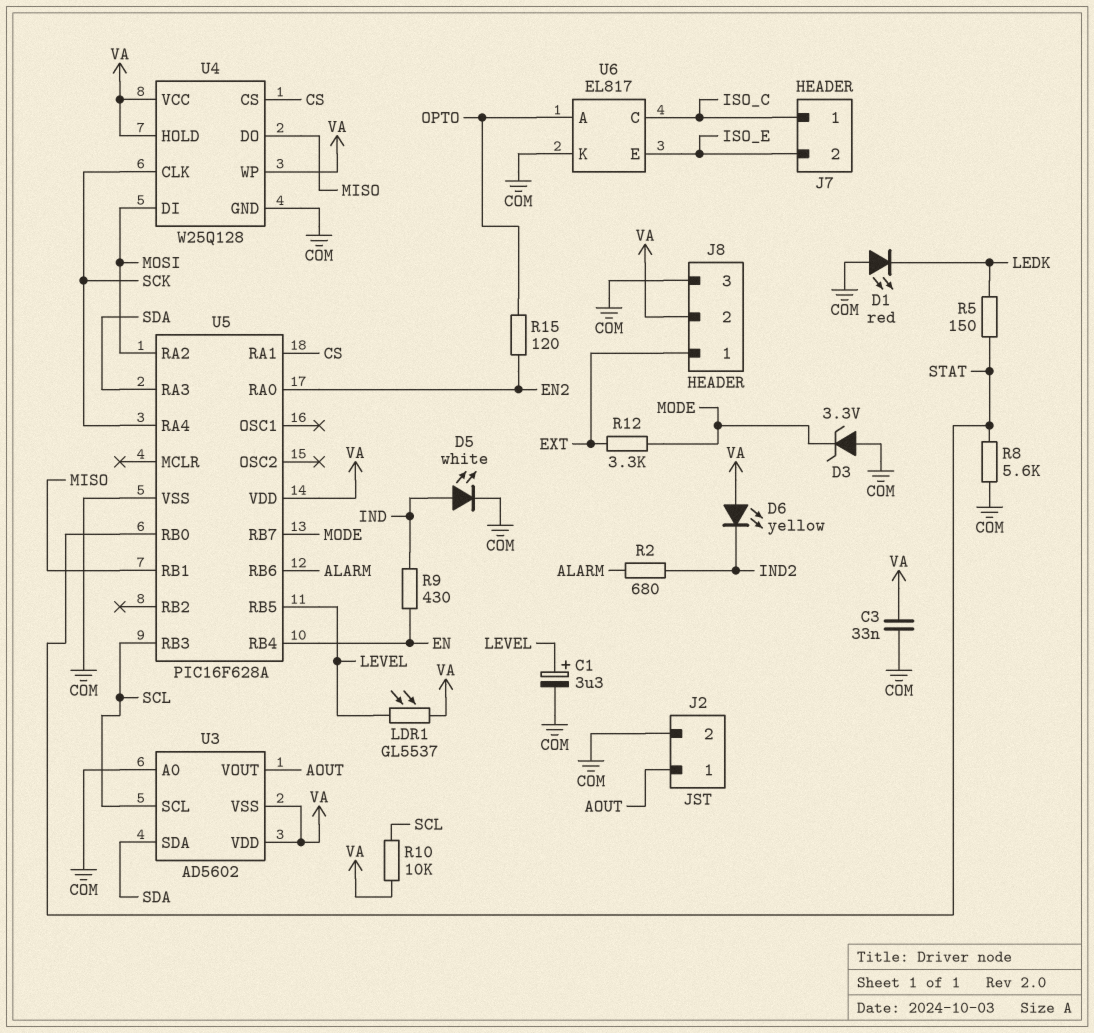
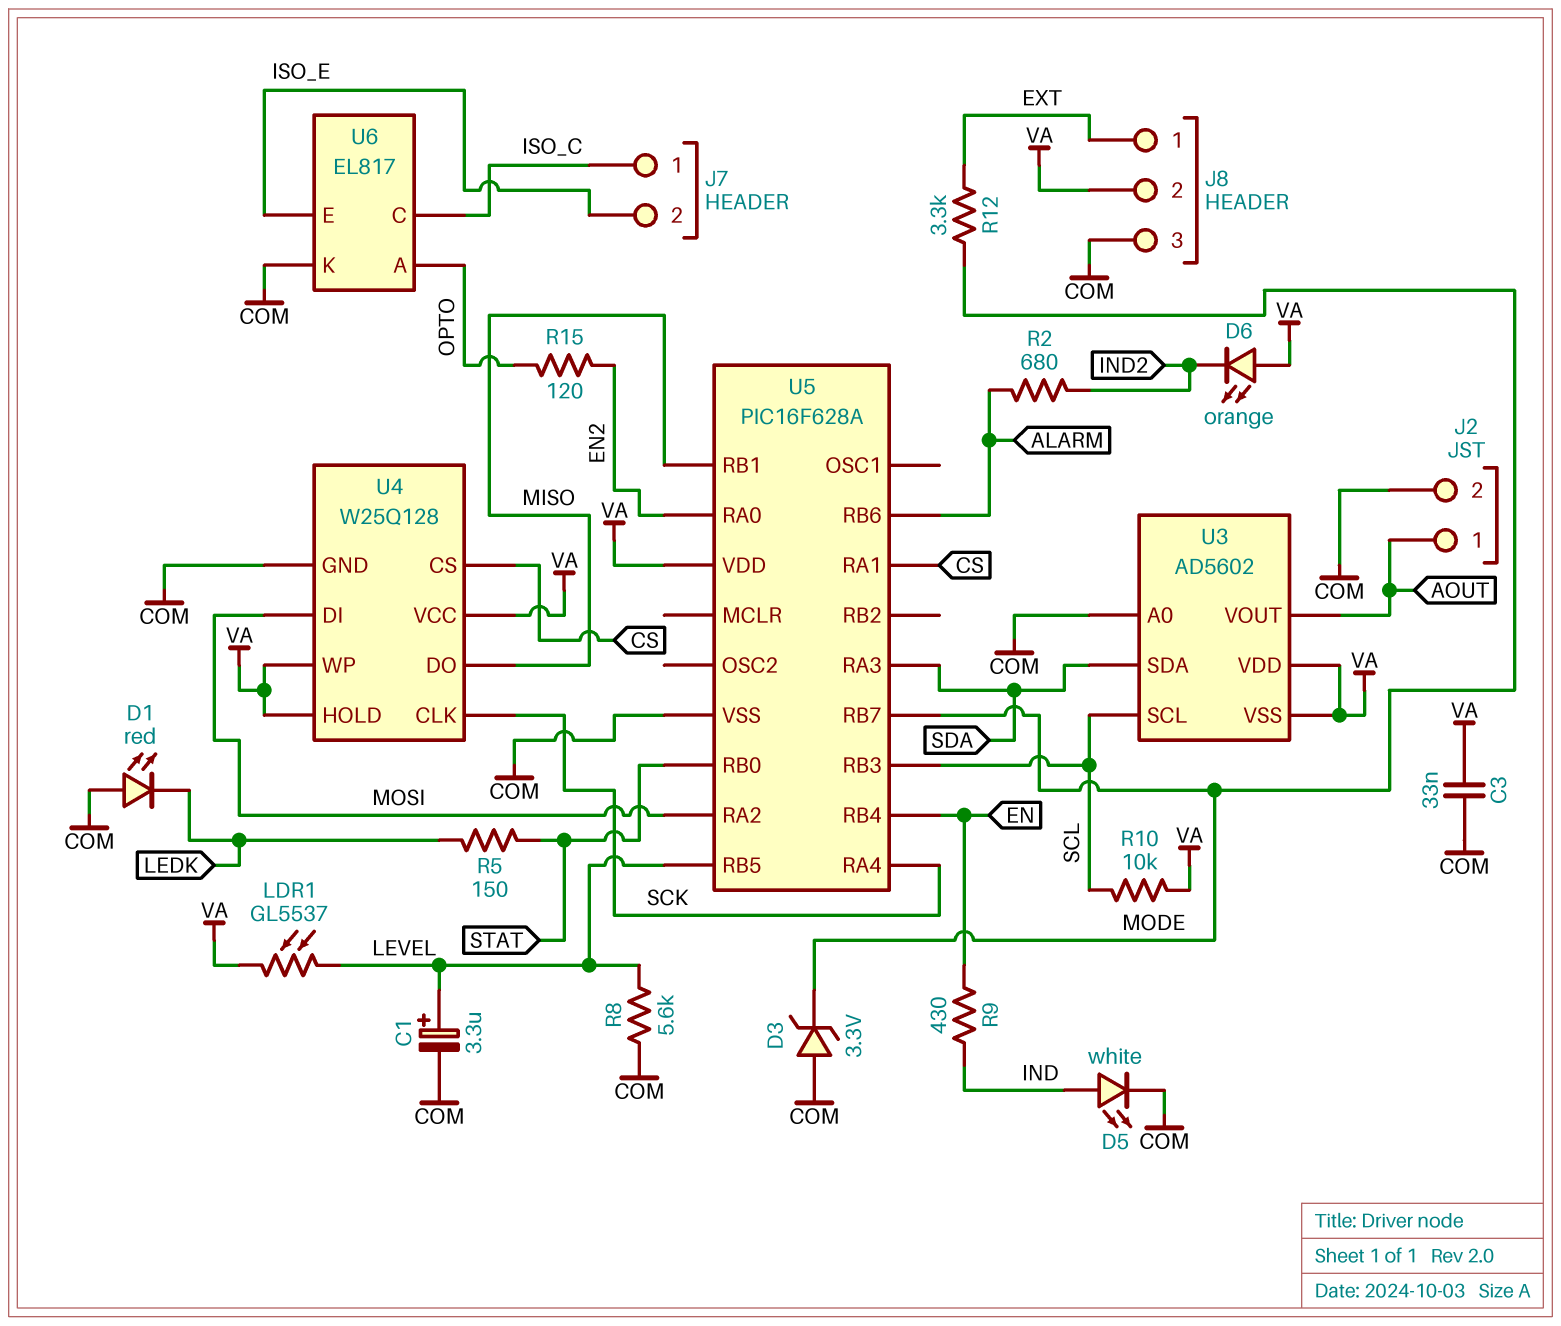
D6: LED yellow (A VA, K IND2) -> LED orange (A VA, K IND2)
R8: 5.6k (COM, STAT) -> 5.6k (COM, LEVEL)

